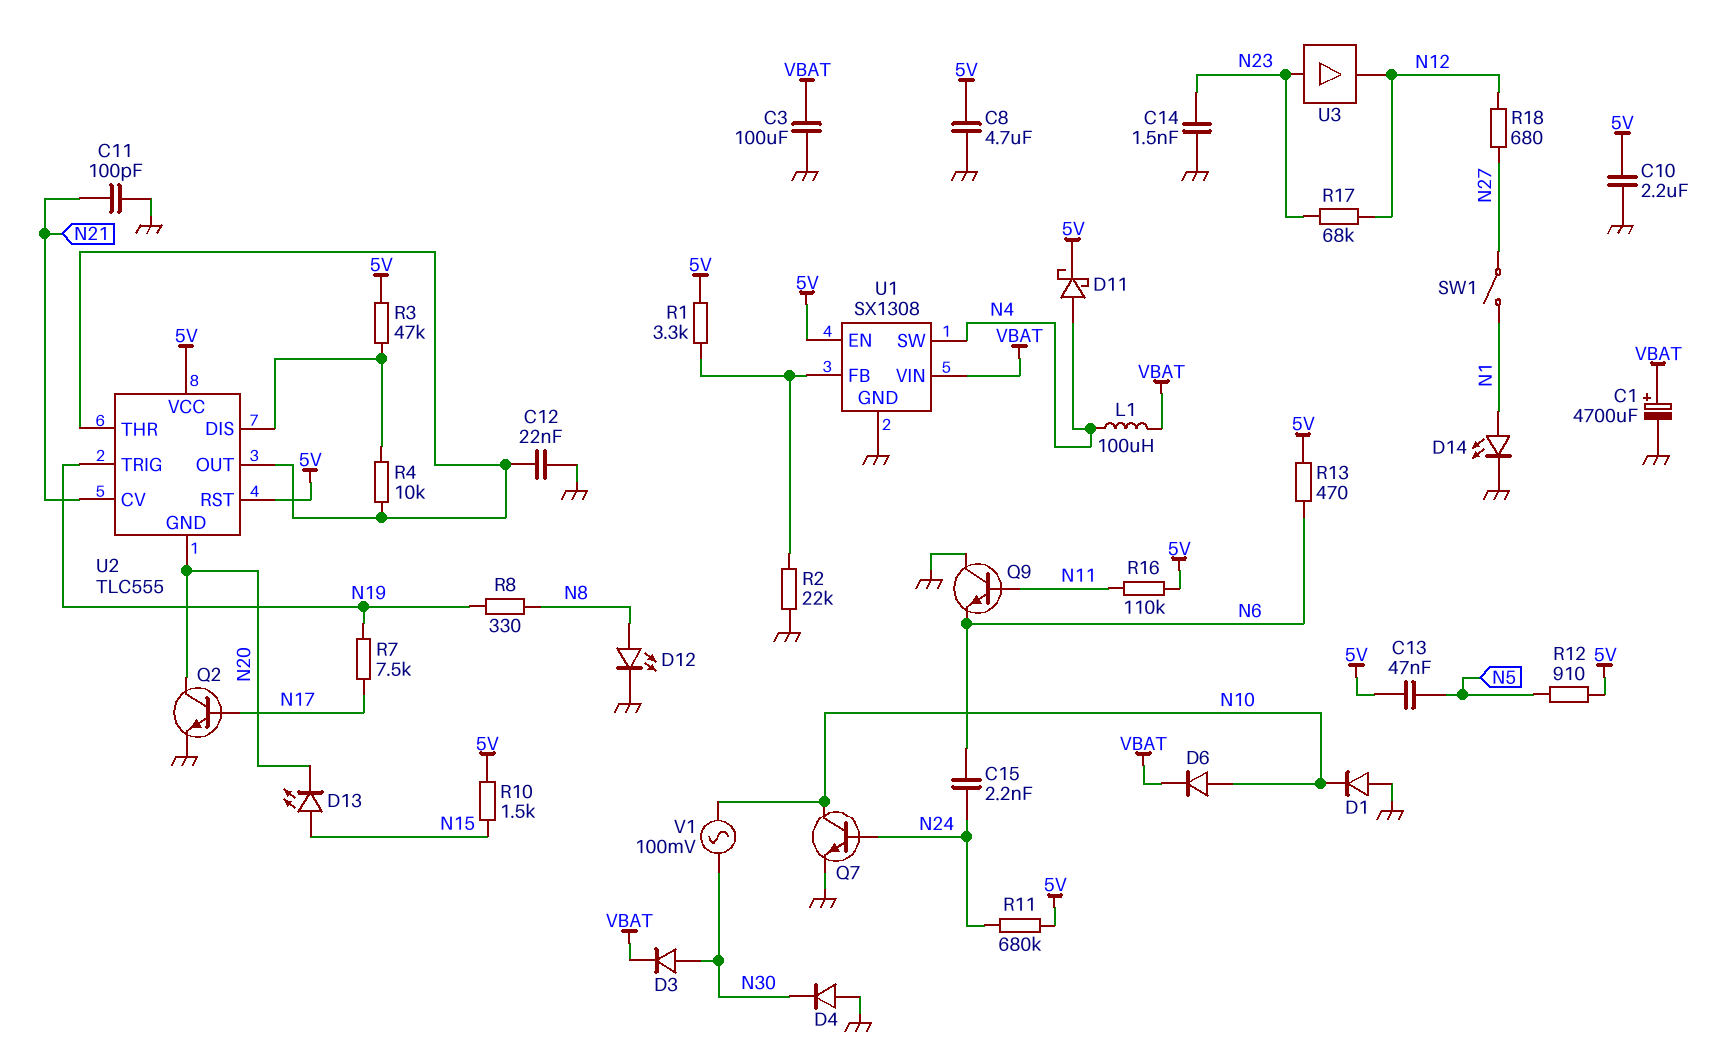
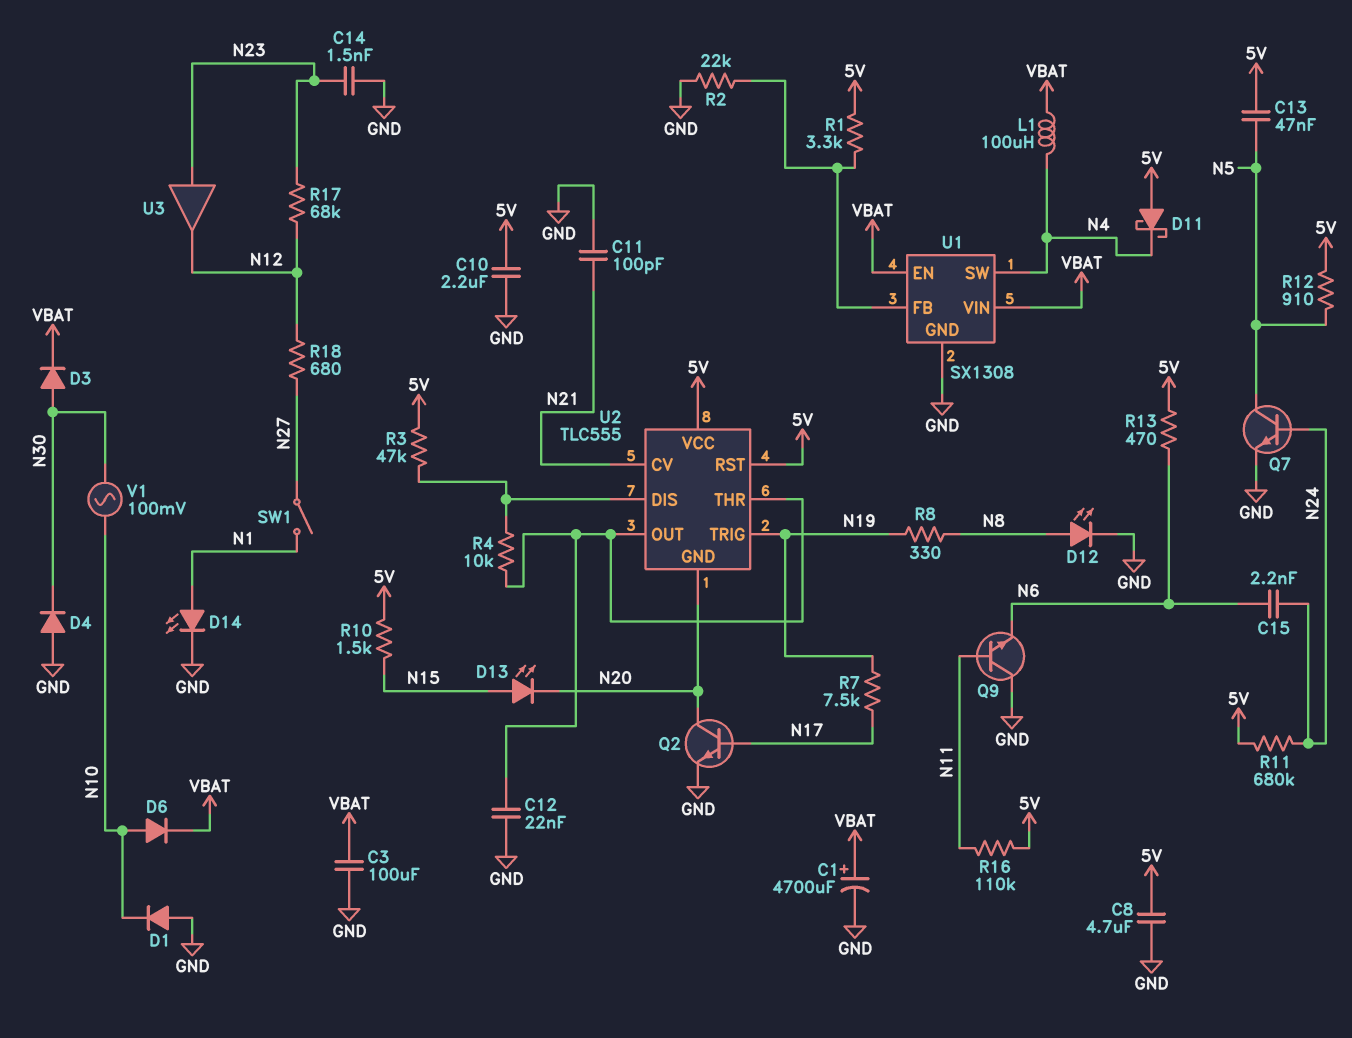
D11: schottky (A N4, K 5V) -> schottky (A 5V, K N4)
Q7: NPN (B N24, C N10, E GND) -> NPN (B N24, C N5, E GND)
U1 pin EN: 5V -> VBAT

